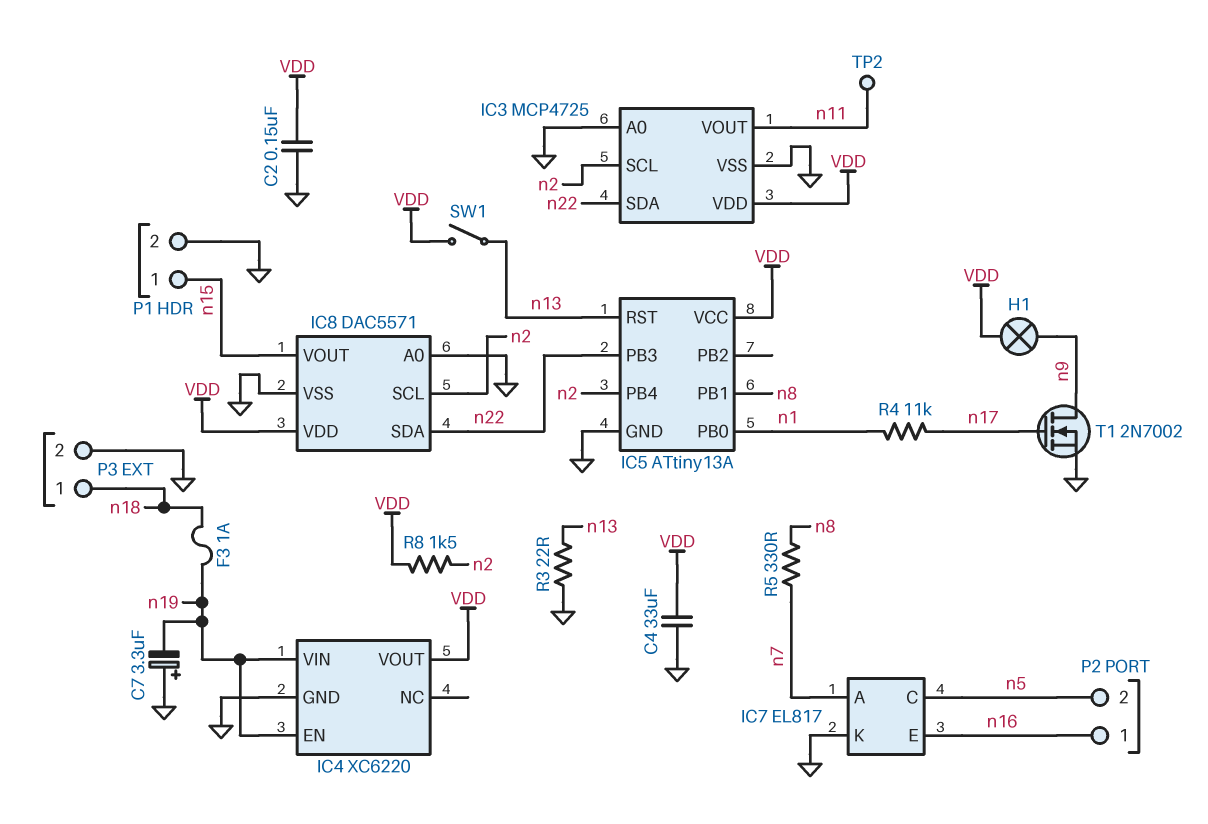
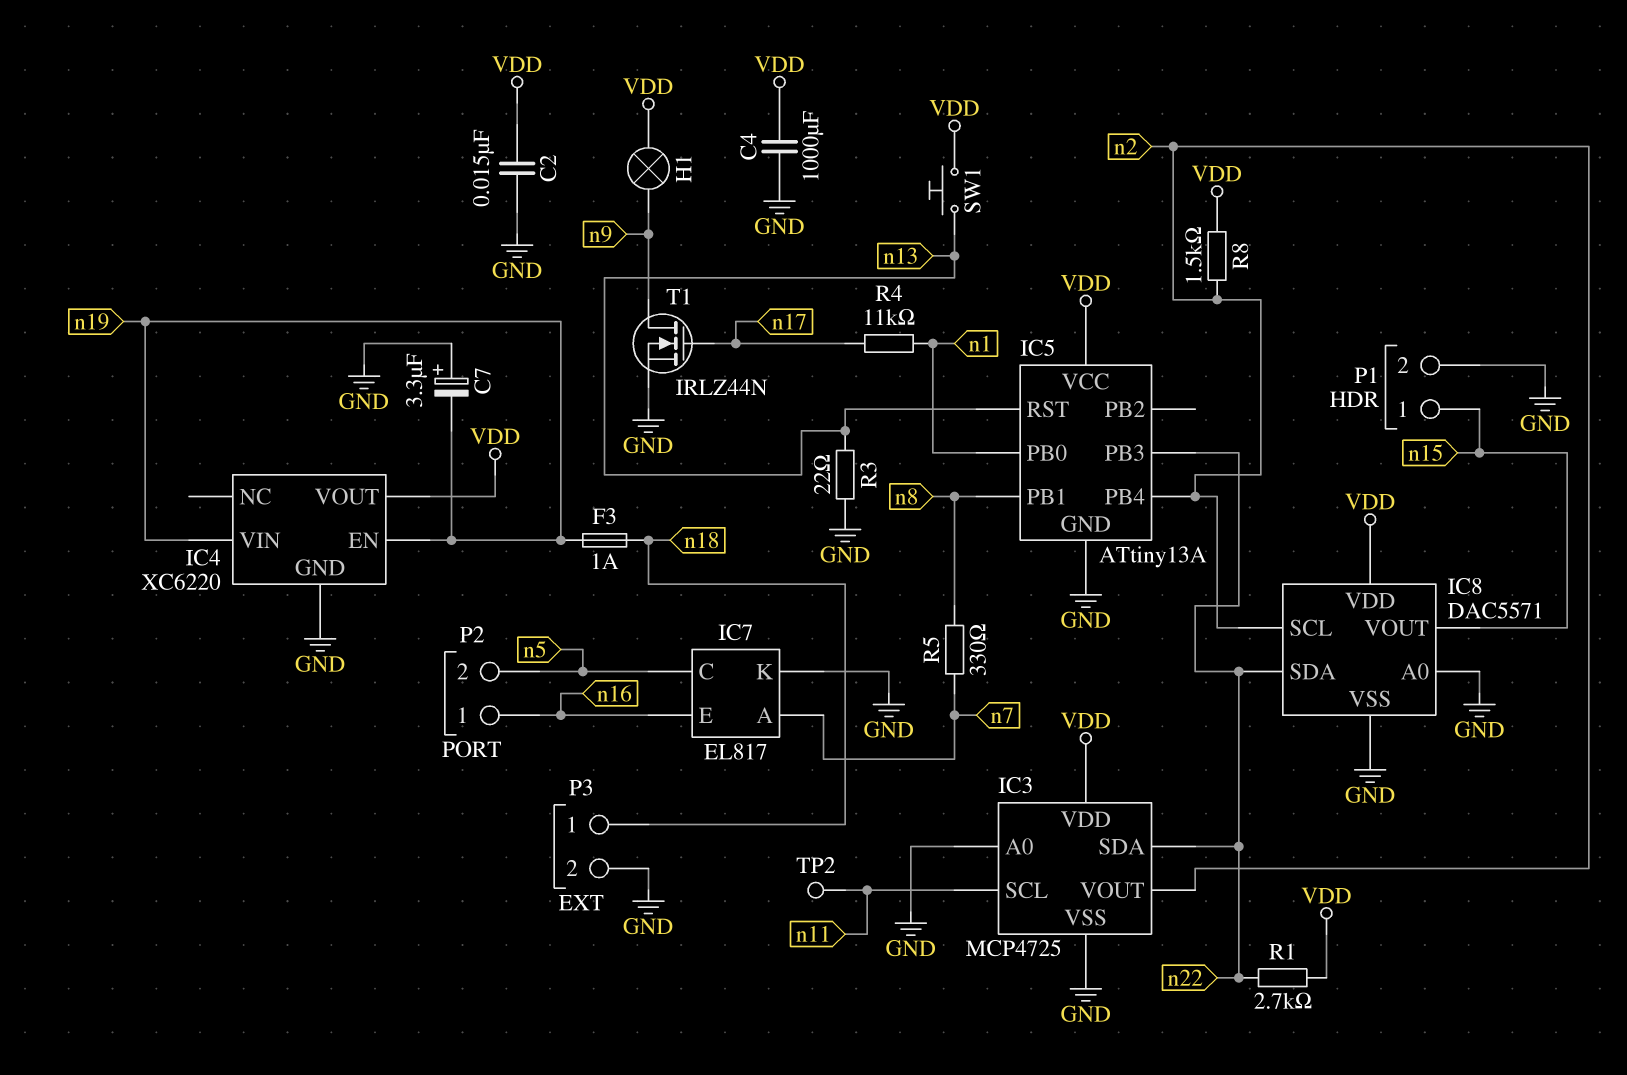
C2: 150nF (GND, VDD) -> 15nF (GND, VDD)
C4: 33uF (GND, VDD) -> 1000uF (GND, VDD)
IC3 pin SCL: n2 -> n11
IC3 pin VOUT: n11 -> n2
R1: none -> 2.7k (VDD, n22)
SW1: switch (VDD, n13) -> button (VDD, n13)
T1: NMOS 2N7002 (G n17, D n9, S GND) -> NMOS IRLZ44N (G n17, D n9, S GND)

